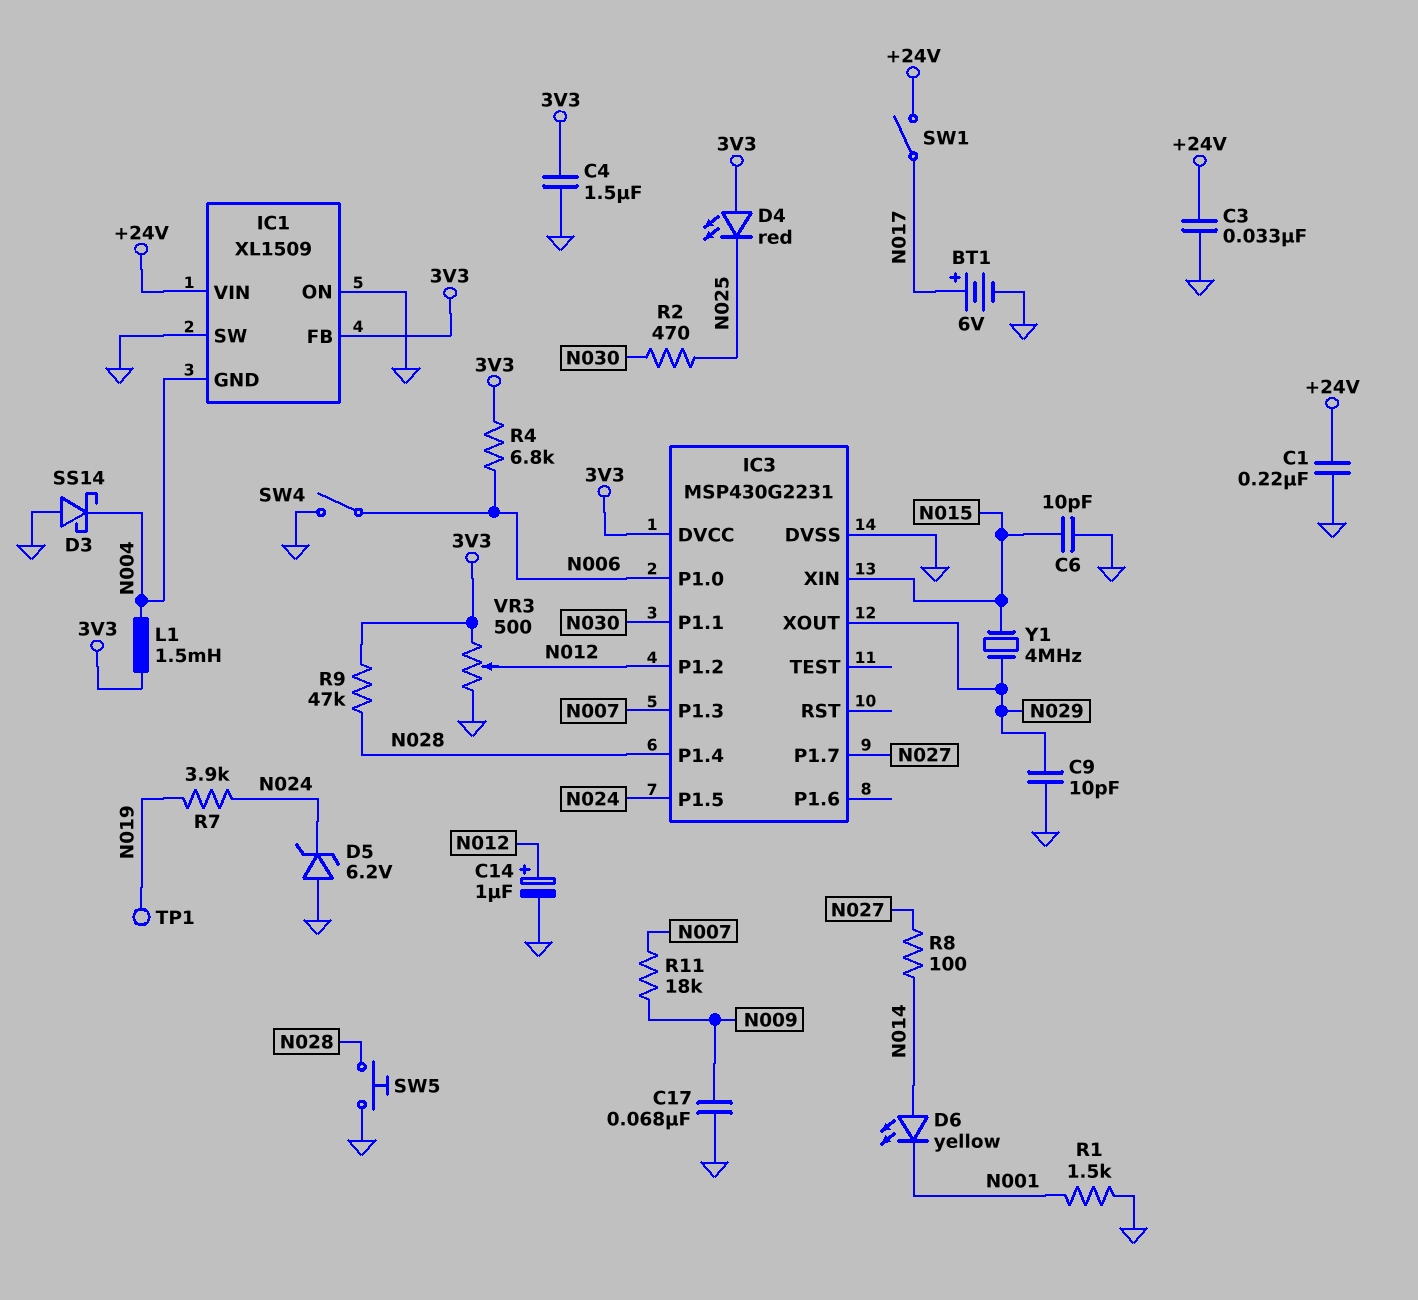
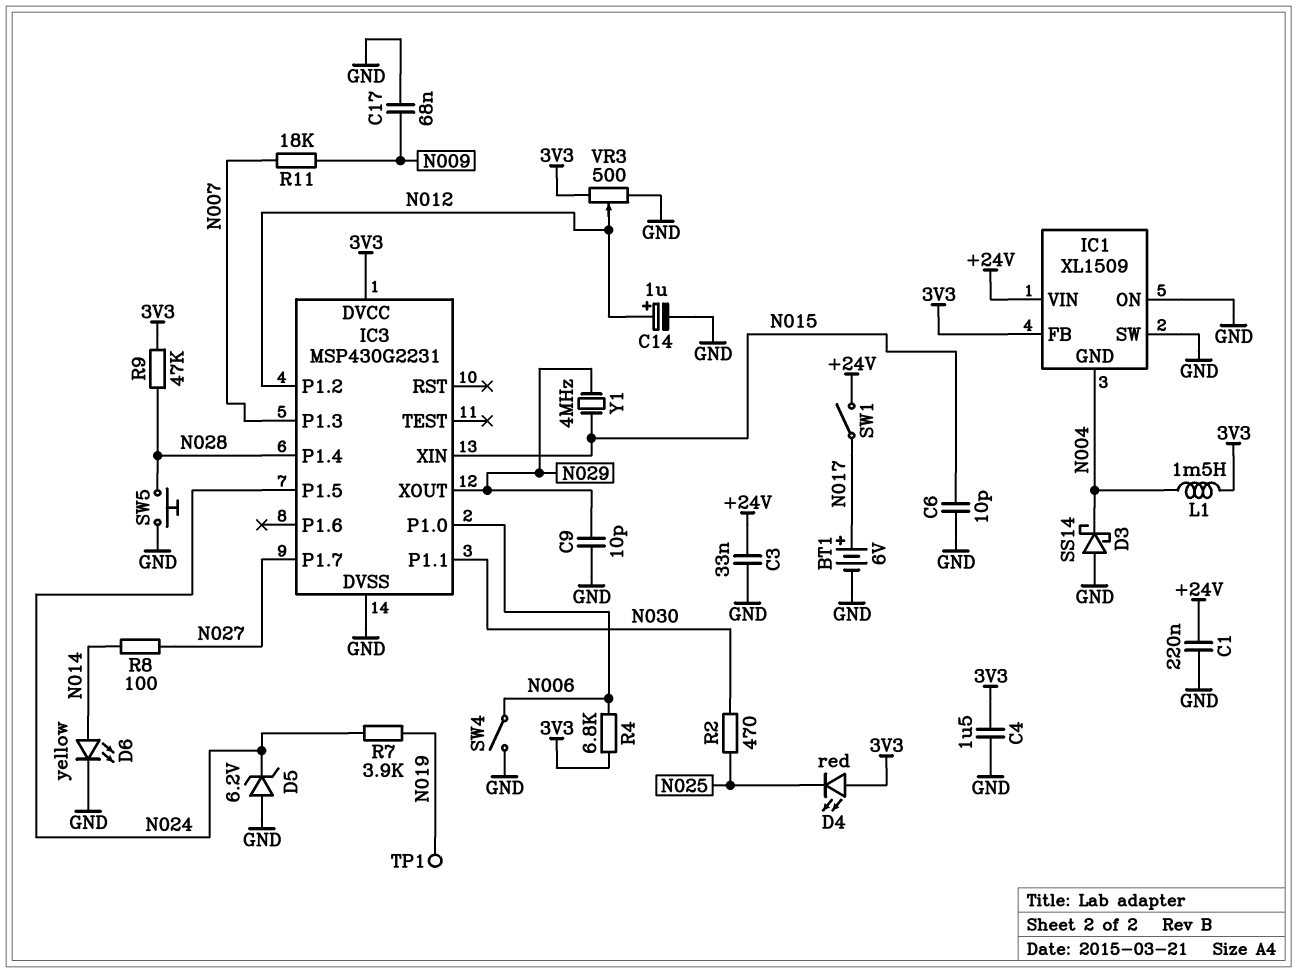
D6: LED yellow (A N014, K N001) -> LED yellow (A N014, K GND)
R1: 1.5k (GND, N001) -> none

